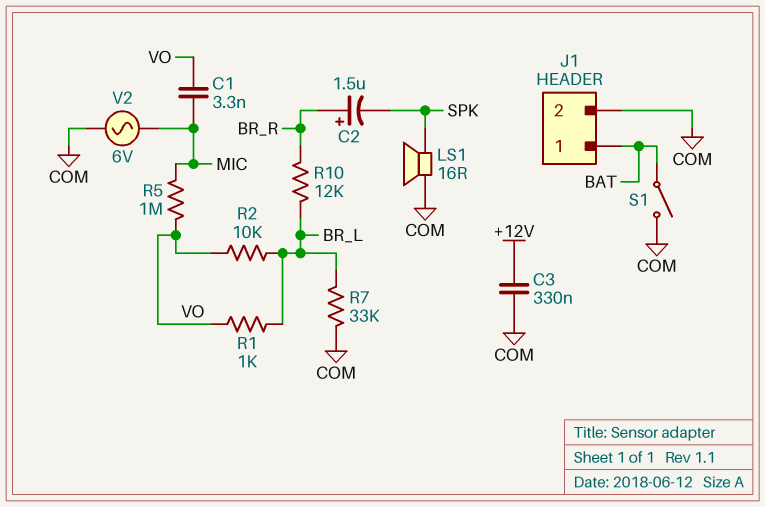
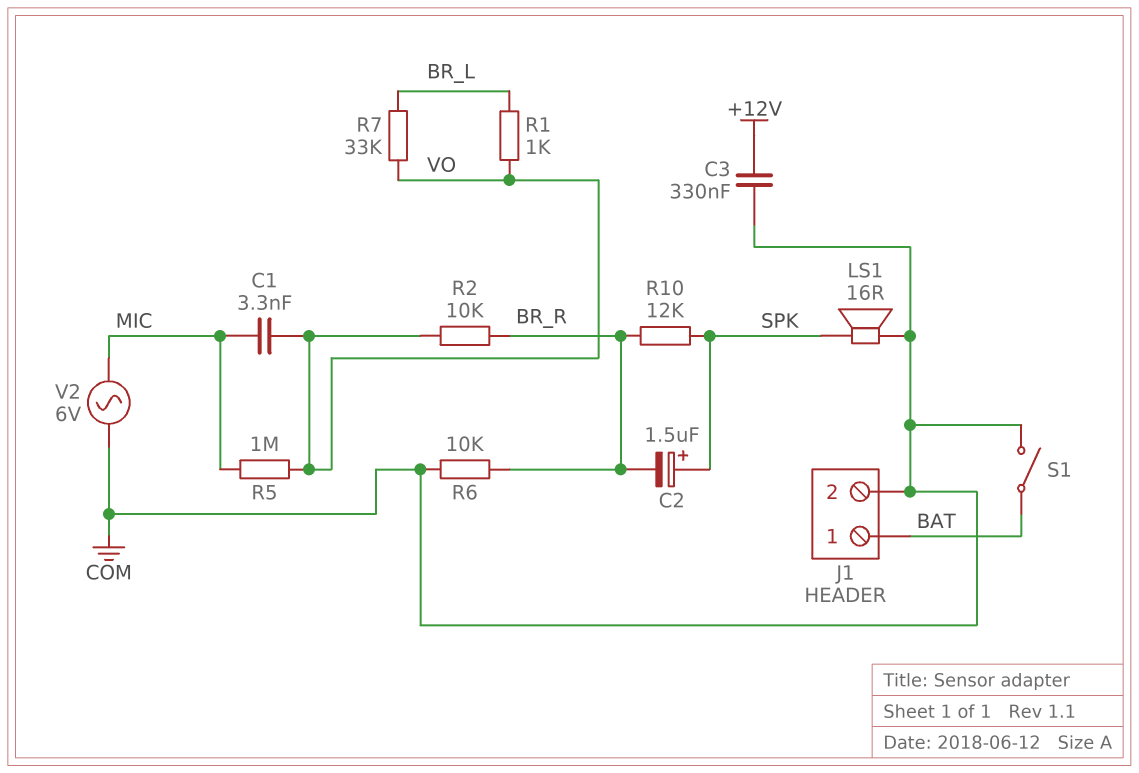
C2: 1.5uF (plus BR_R, minus SPK) -> 1.5uF (plus SPK, minus BR_R)
R2: 10k (BR_L, VO) -> 10k (BR_R, VO)
R6: none -> 10k (BR_R, COM)
R7: 33k (BR_L, COM) -> 33k (BR_L, VO)
R10: 12k (BR_L, BR_R) -> 12k (BR_R, SPK)

